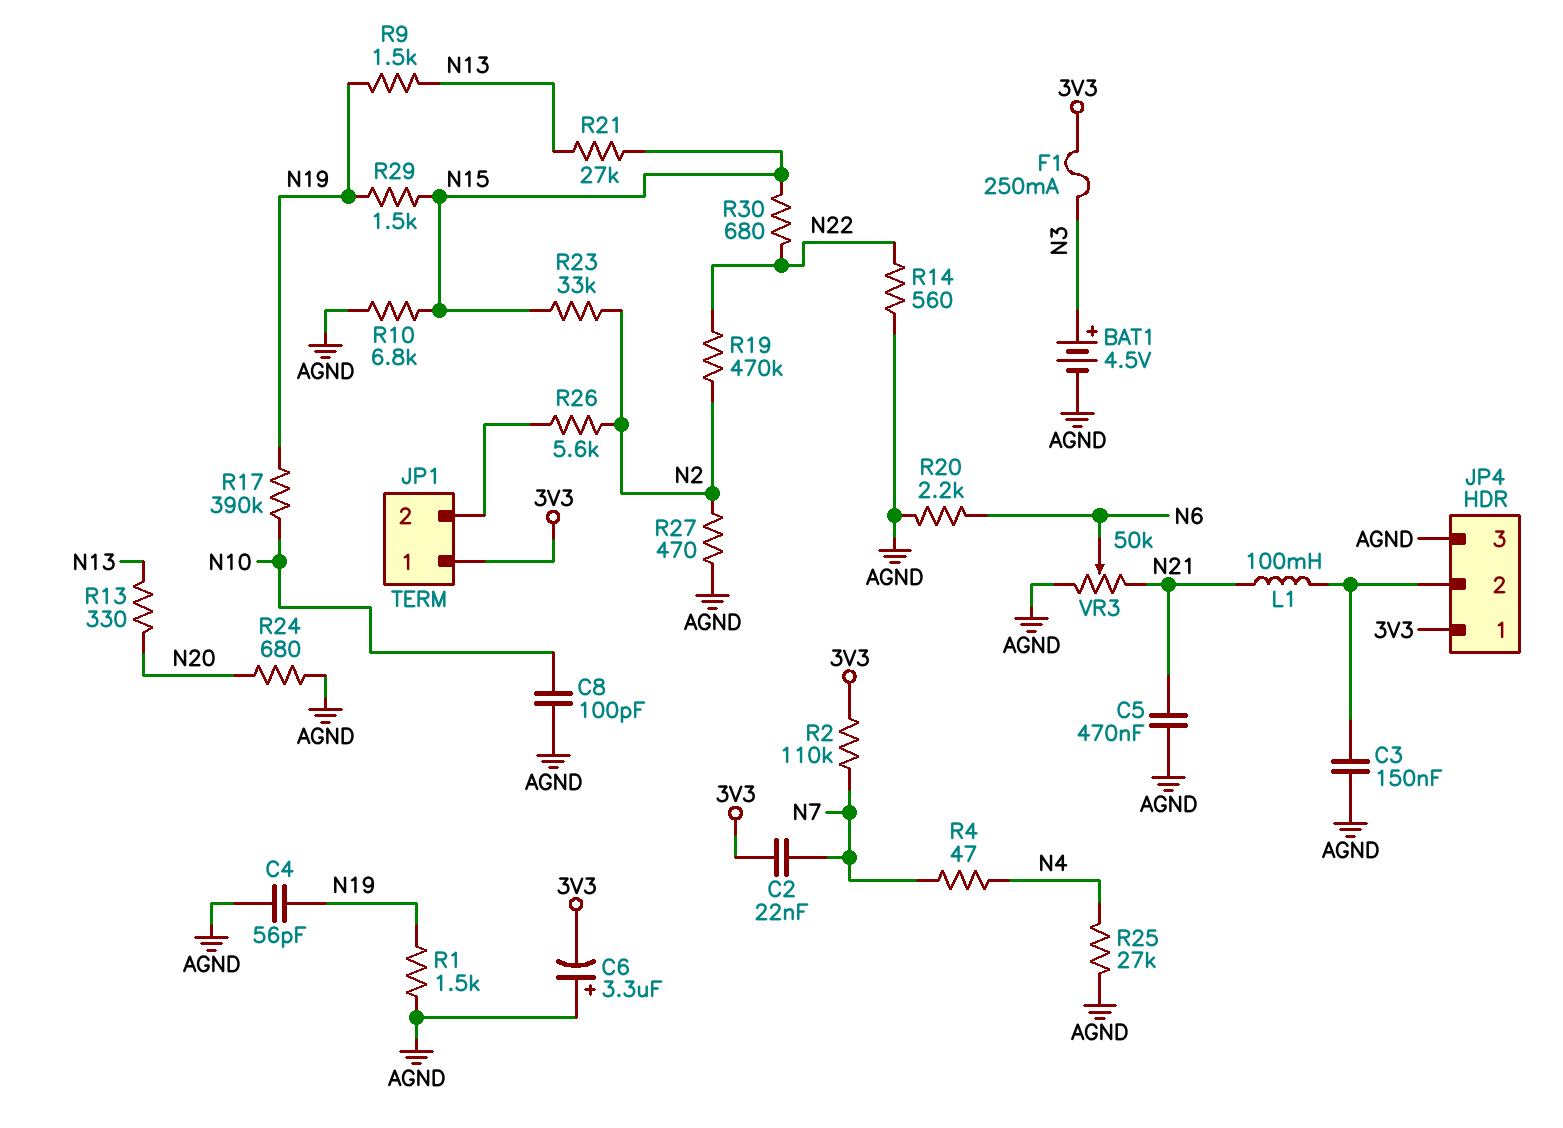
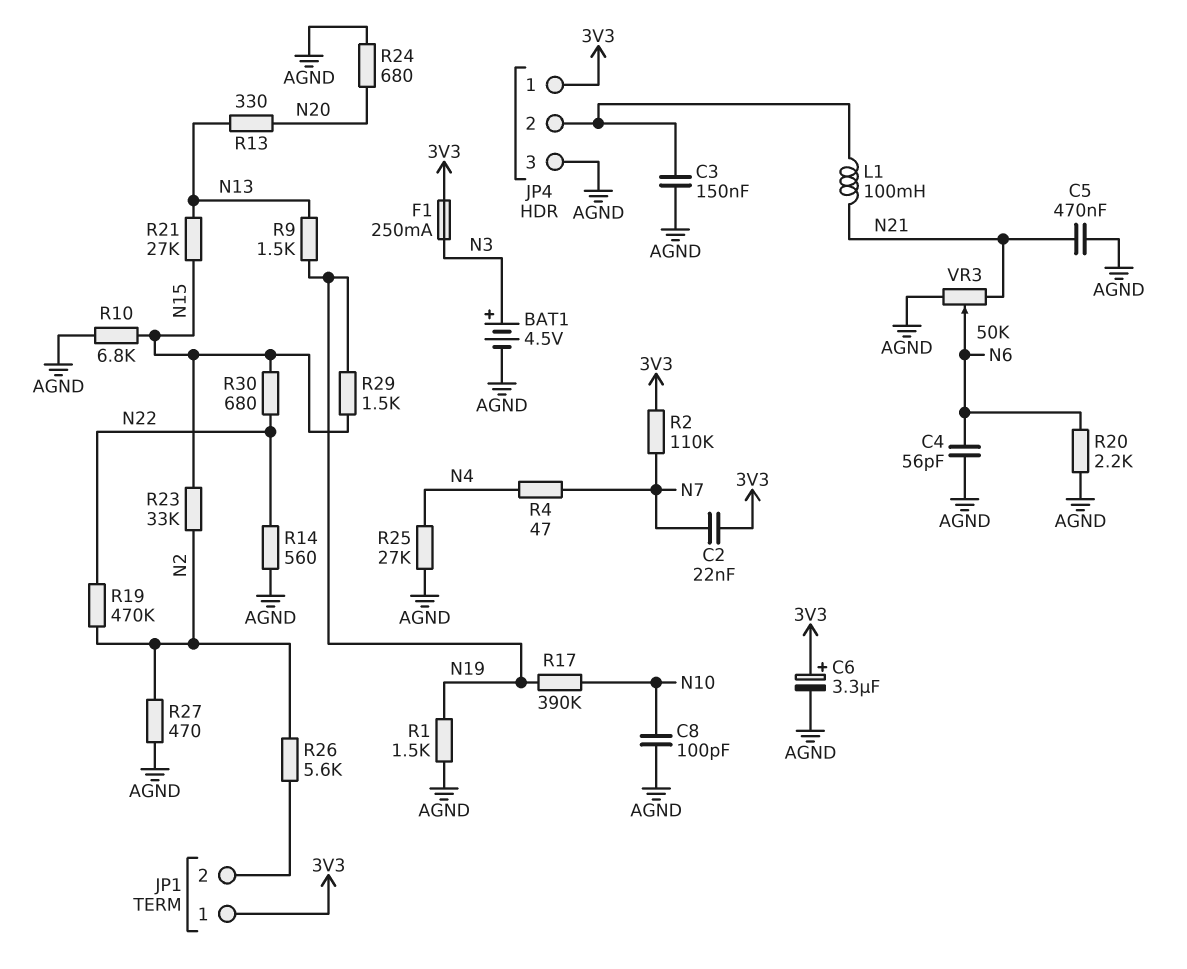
C4: 56pF (AGND, N19) -> 56pF (AGND, N6)
C6: 3.3uF (plus AGND, minus 3V3) -> 3.3uF (plus 3V3, minus AGND)

